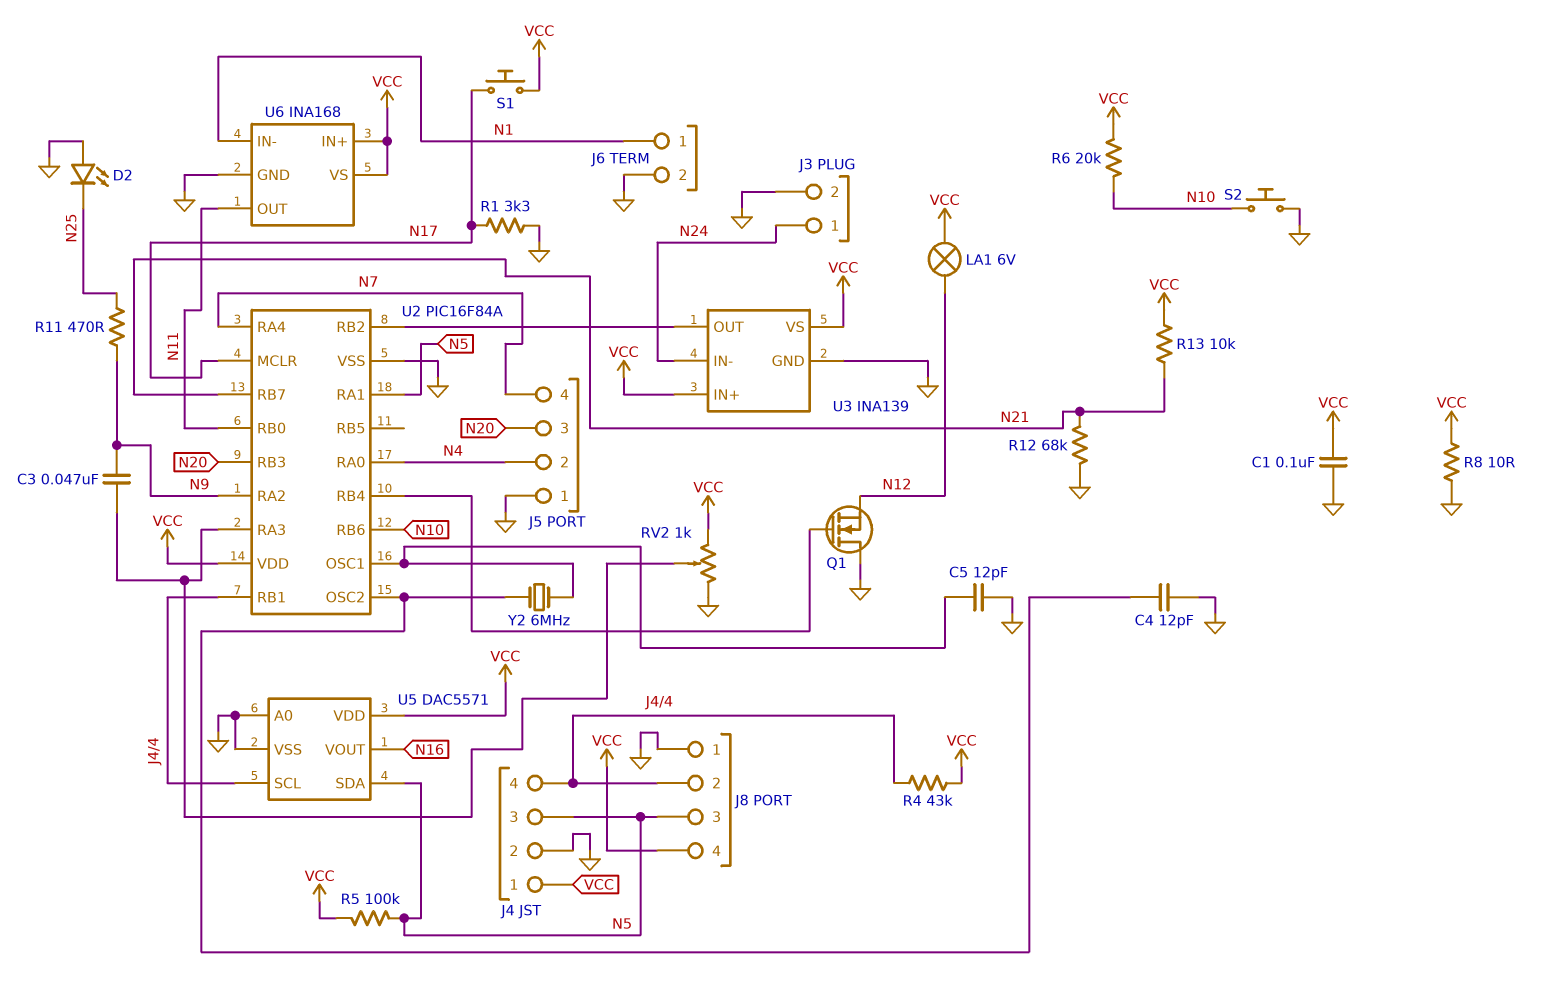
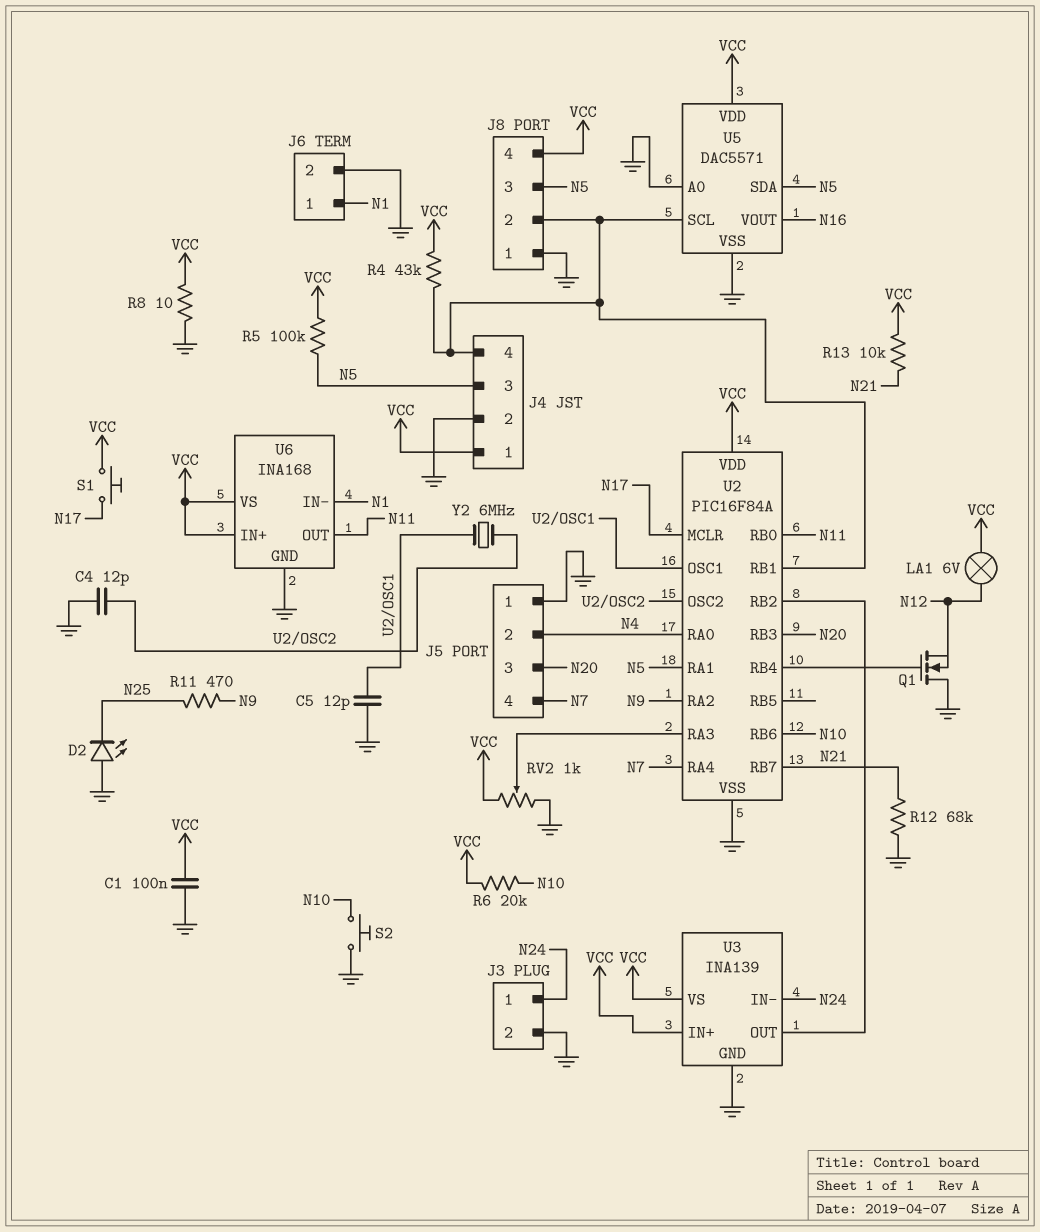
C3: 47nF (N9, U2/RA3) -> none
R1: 3.3k (GND, N17) -> none

